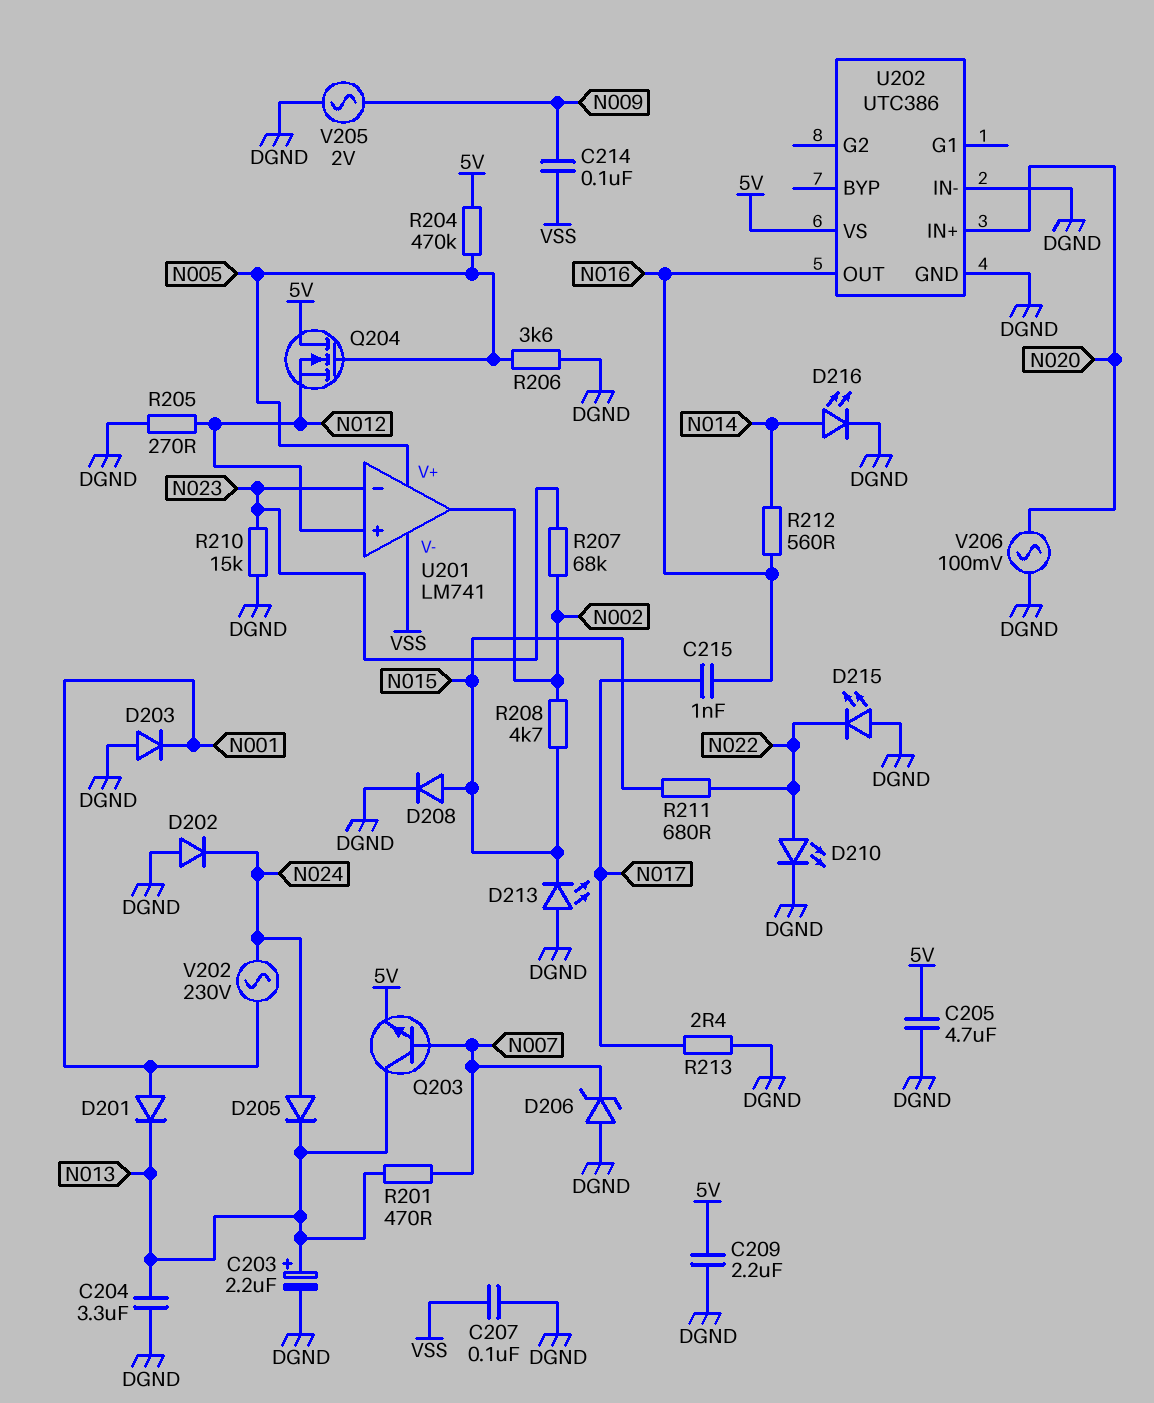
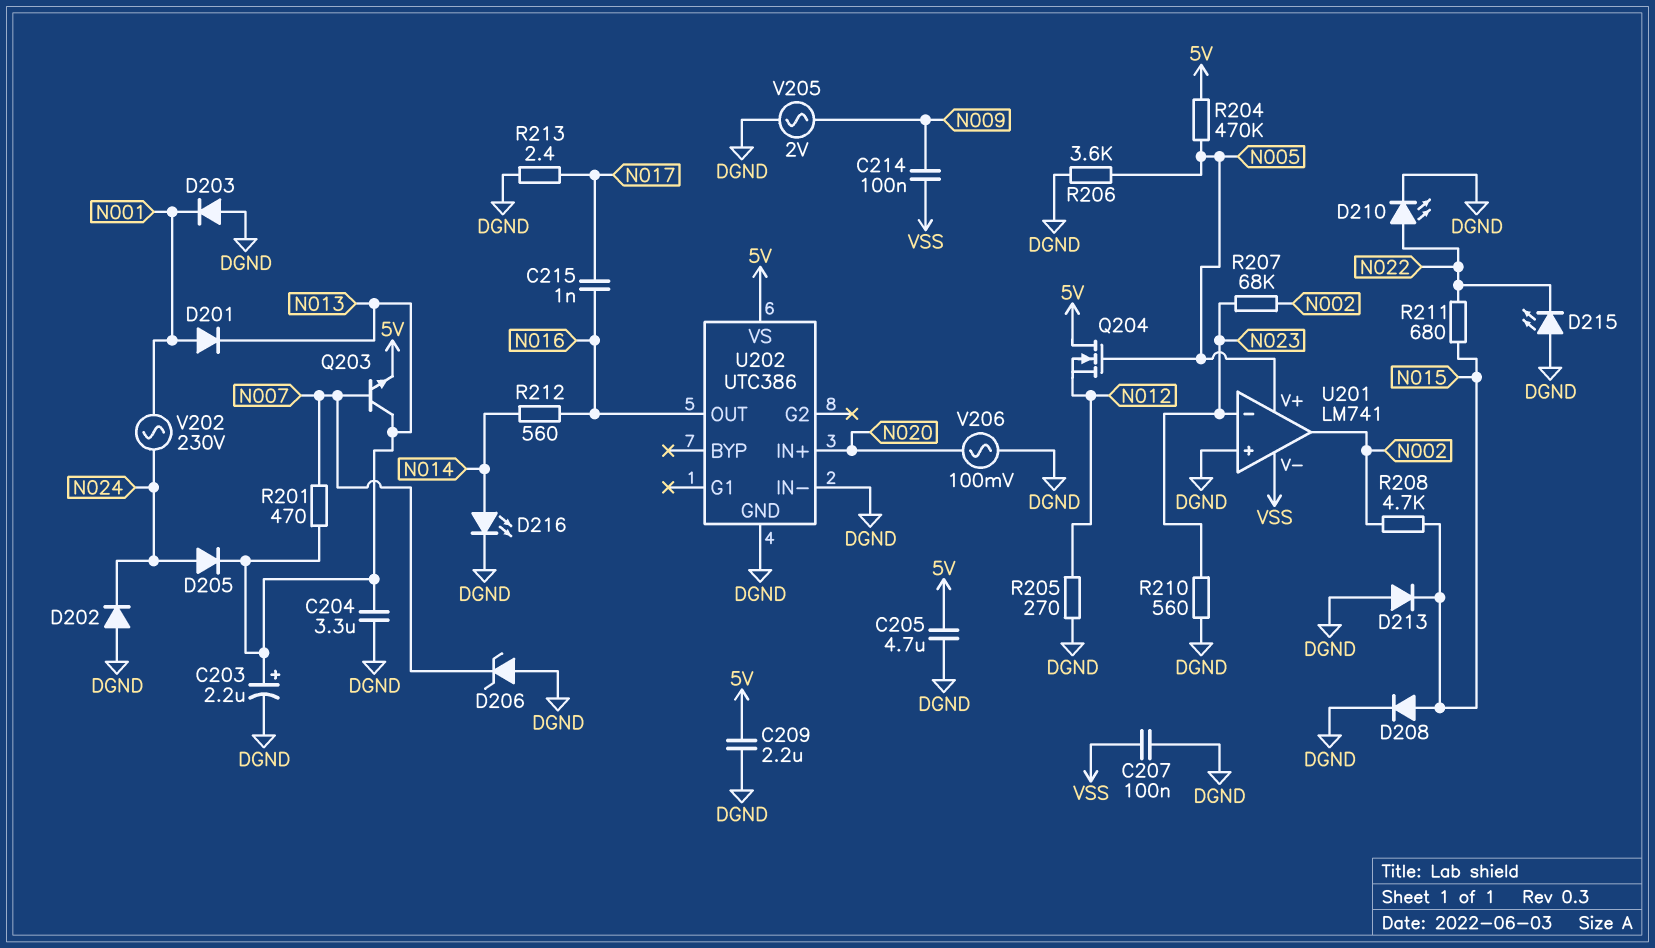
D213: LED (A DGND, K N015) -> diode (A DGND, K N015)
R210: 15k (DGND, N023) -> 560 (DGND, N023)
U201 pin in+: N012 -> DGND

